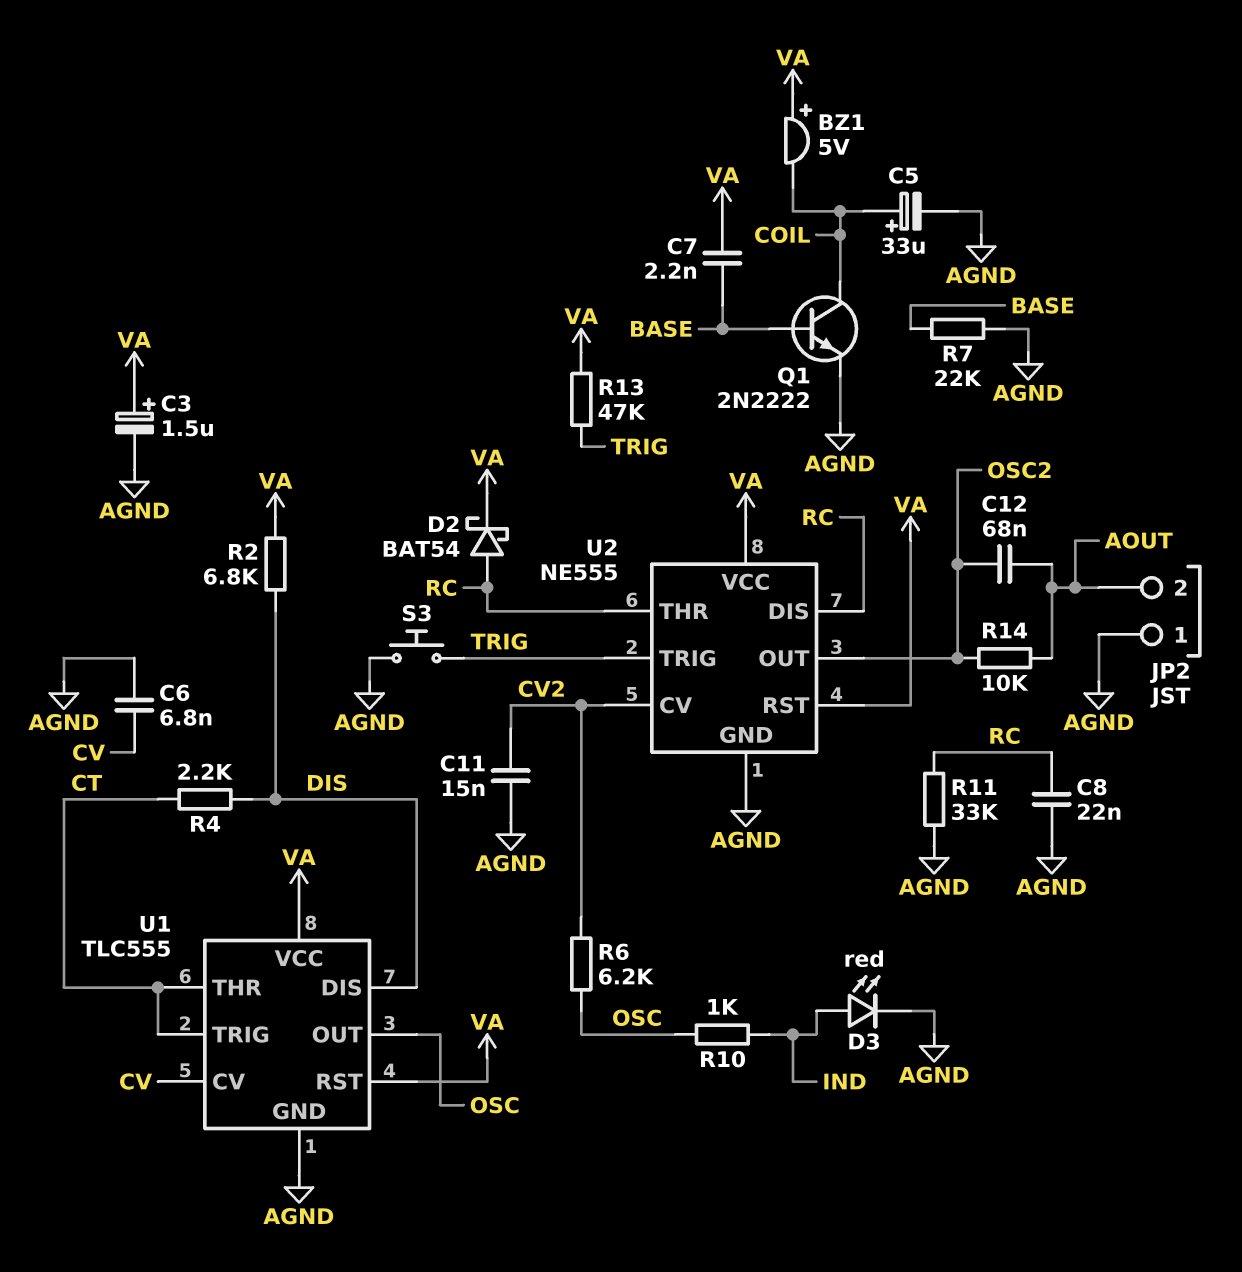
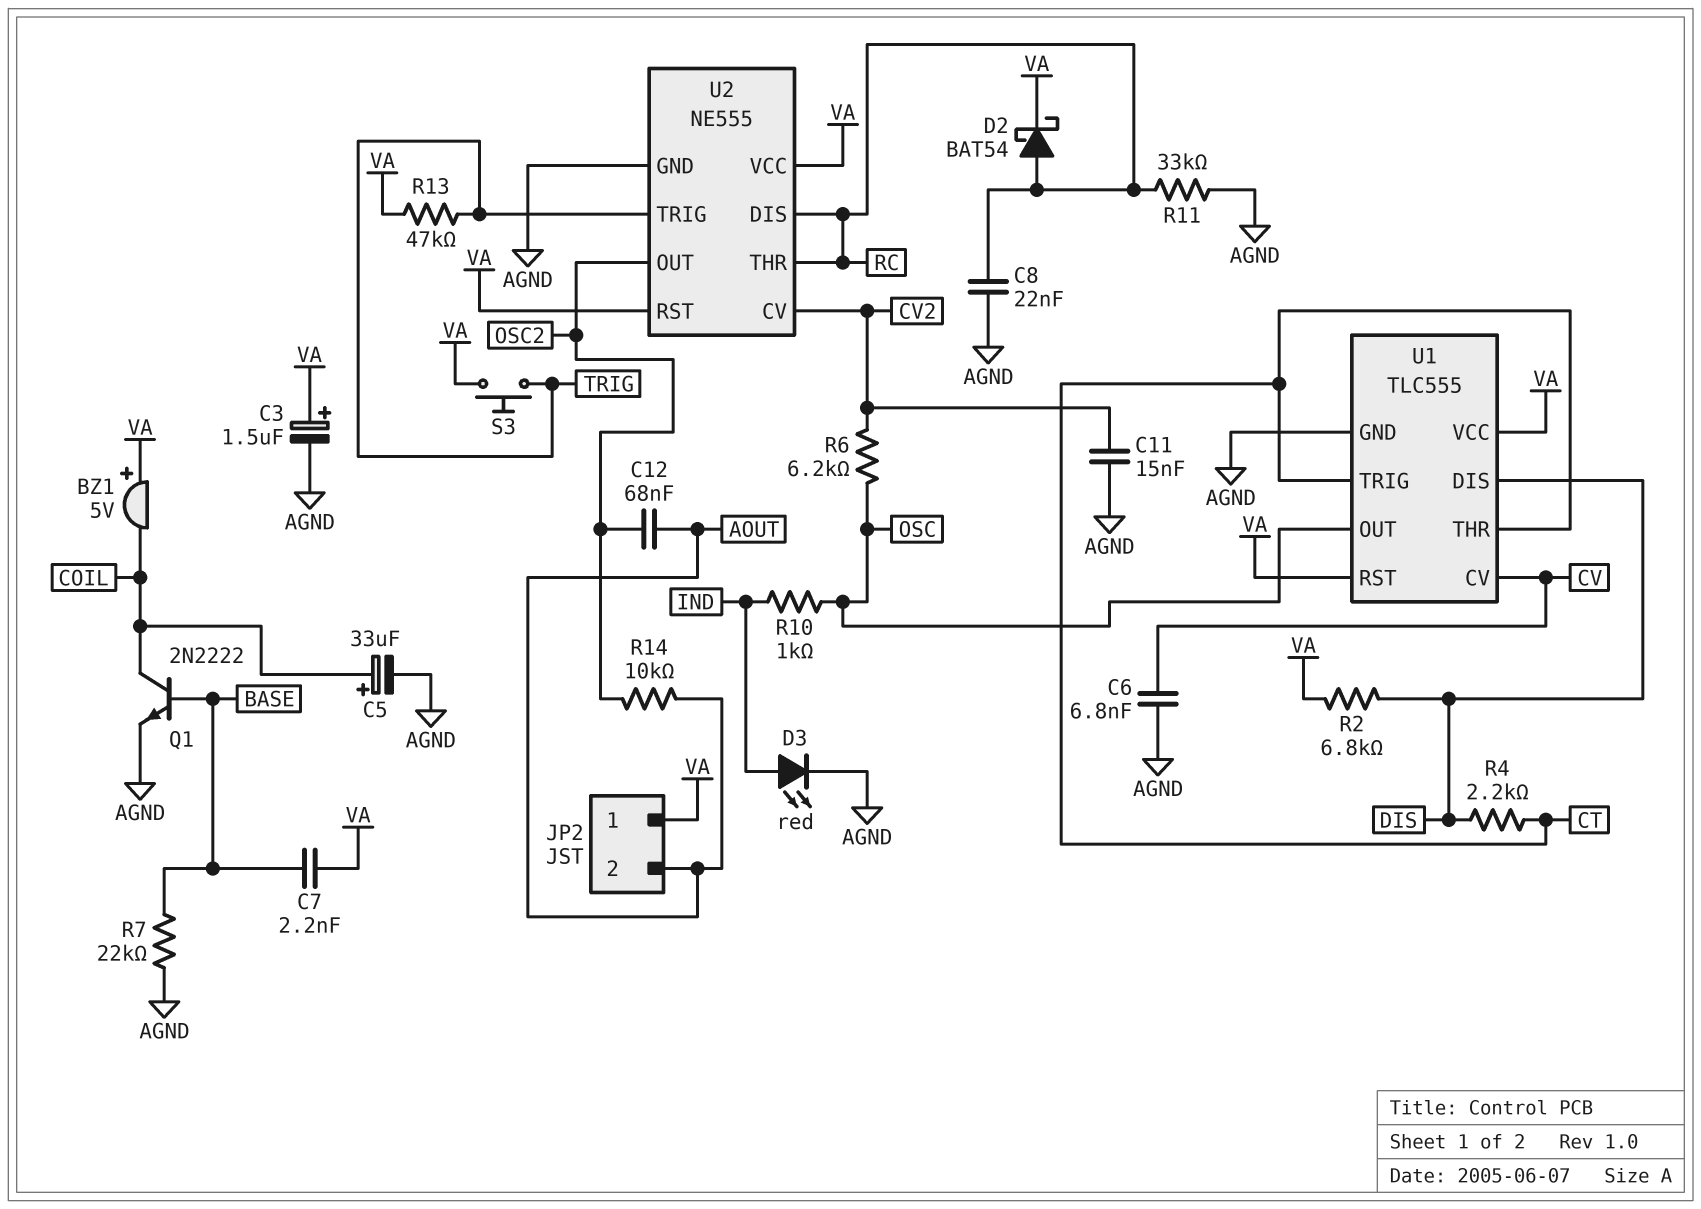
JP2 pin 1: AGND -> VA
S3: button (AGND, TRIG) -> button (TRIG, VA)

